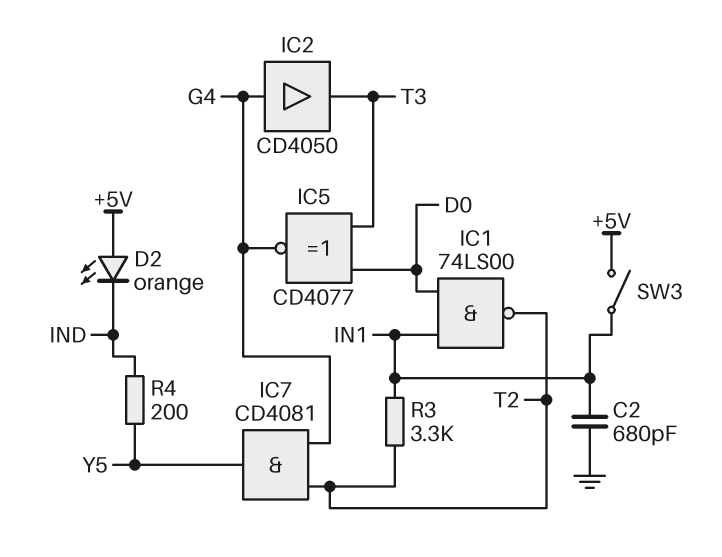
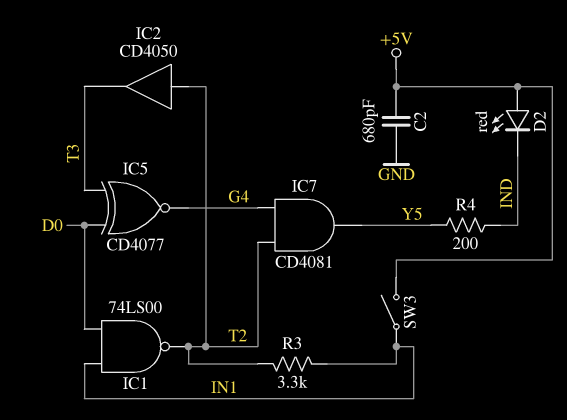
C2: 680pF (GND, IN1) -> 680pF (+5V, GND)
D2: LED orange (A +5V, K IND) -> LED red (A +5V, K IND)
IC2: buffer CD4050 (in G4, out T3) -> buffer CD4050 (in T2, out T3)

